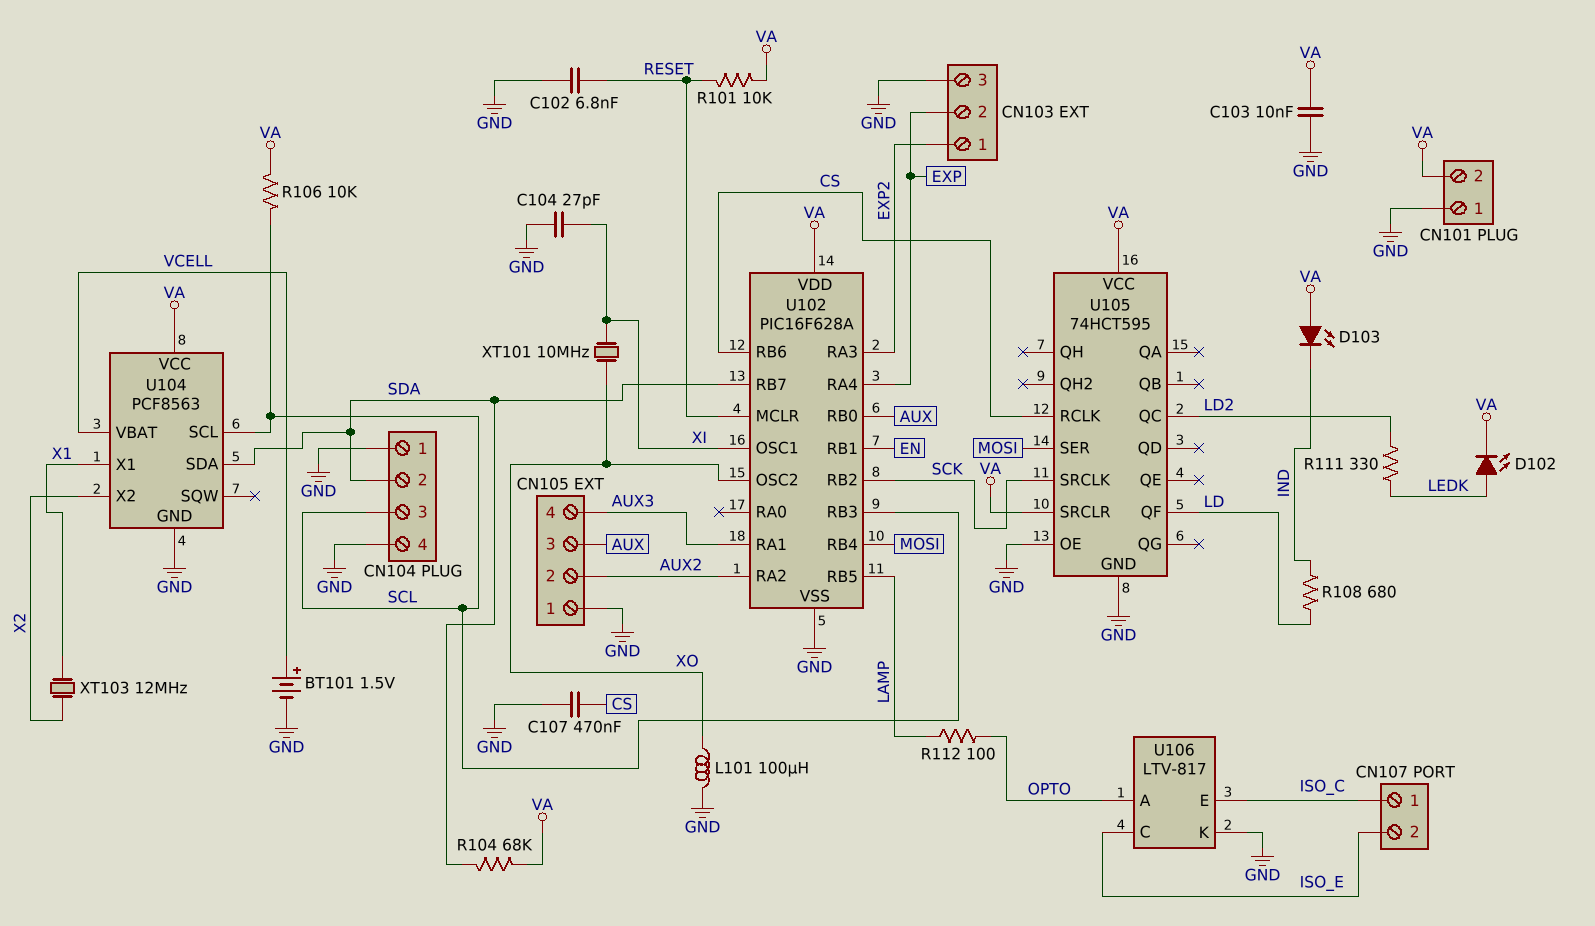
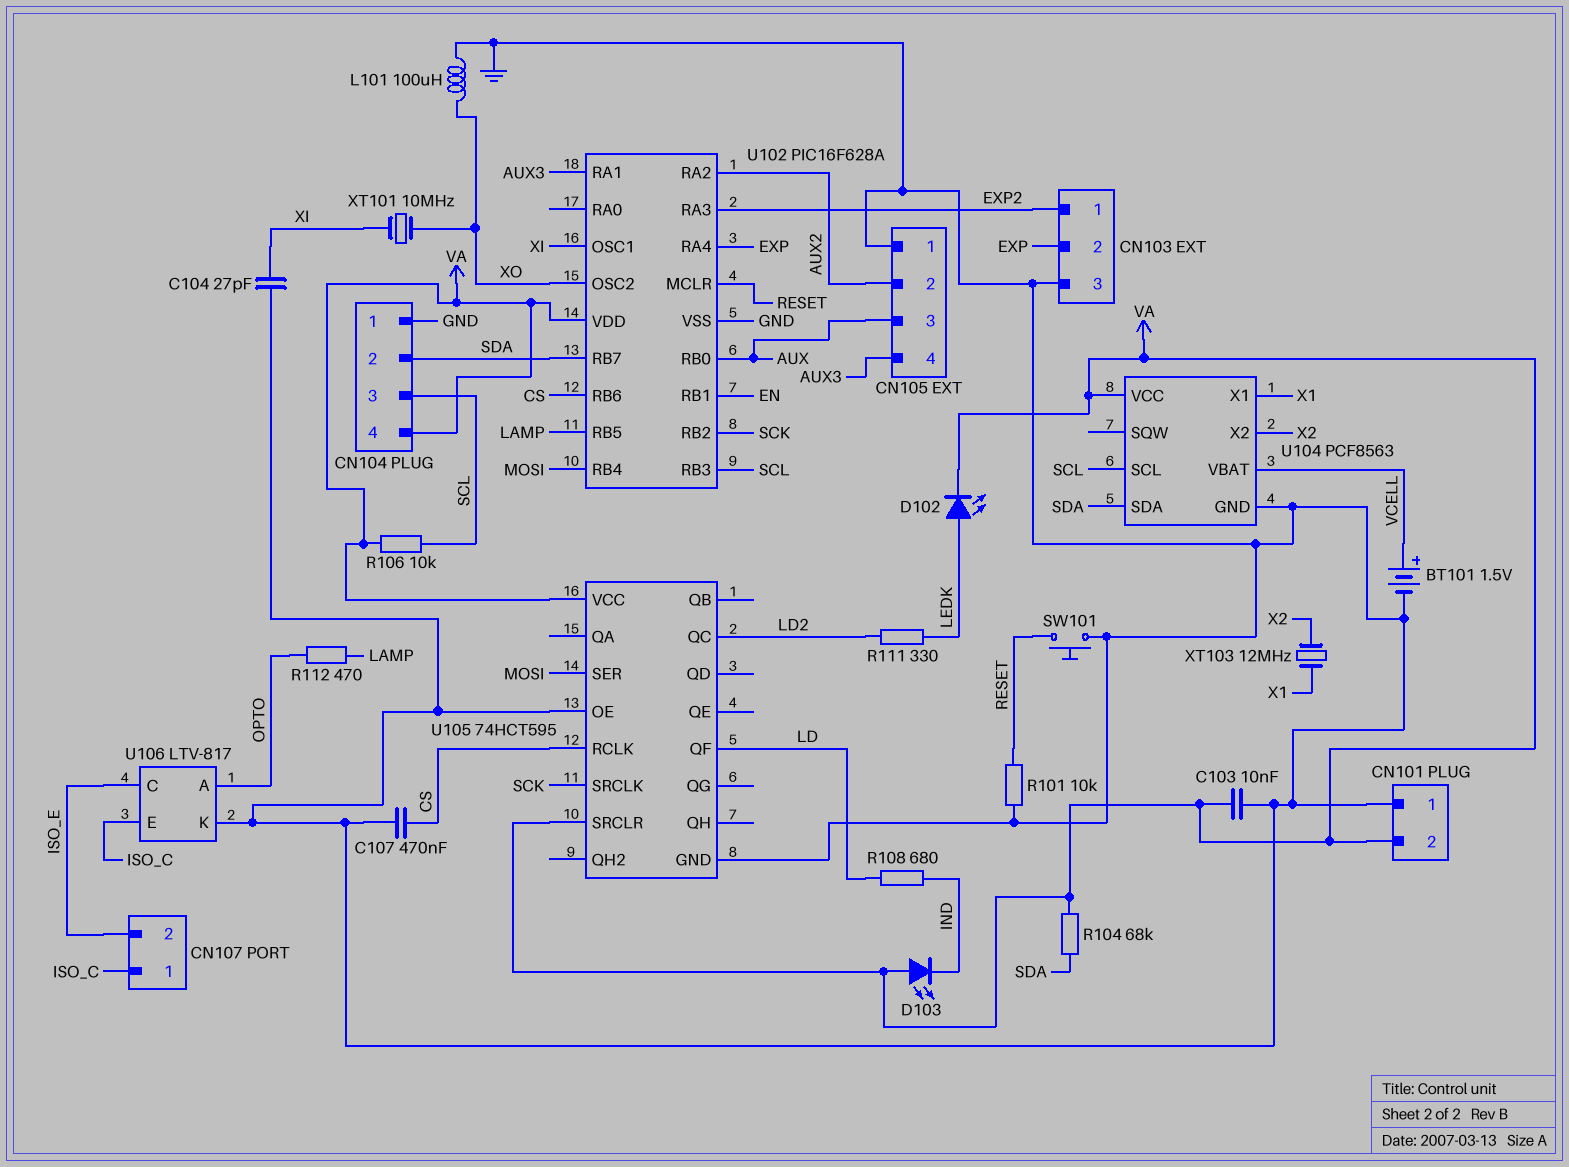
C102: 6.8nF (GND, RESET) -> none
CN104 pin 4: GND -> VA
R101: 10k (RESET, VA) -> 10k (GND, RESET)
R112: 100 (LAMP, OPTO) -> 470 (LAMP, OPTO)
SW101: none -> button (GND, RESET)

